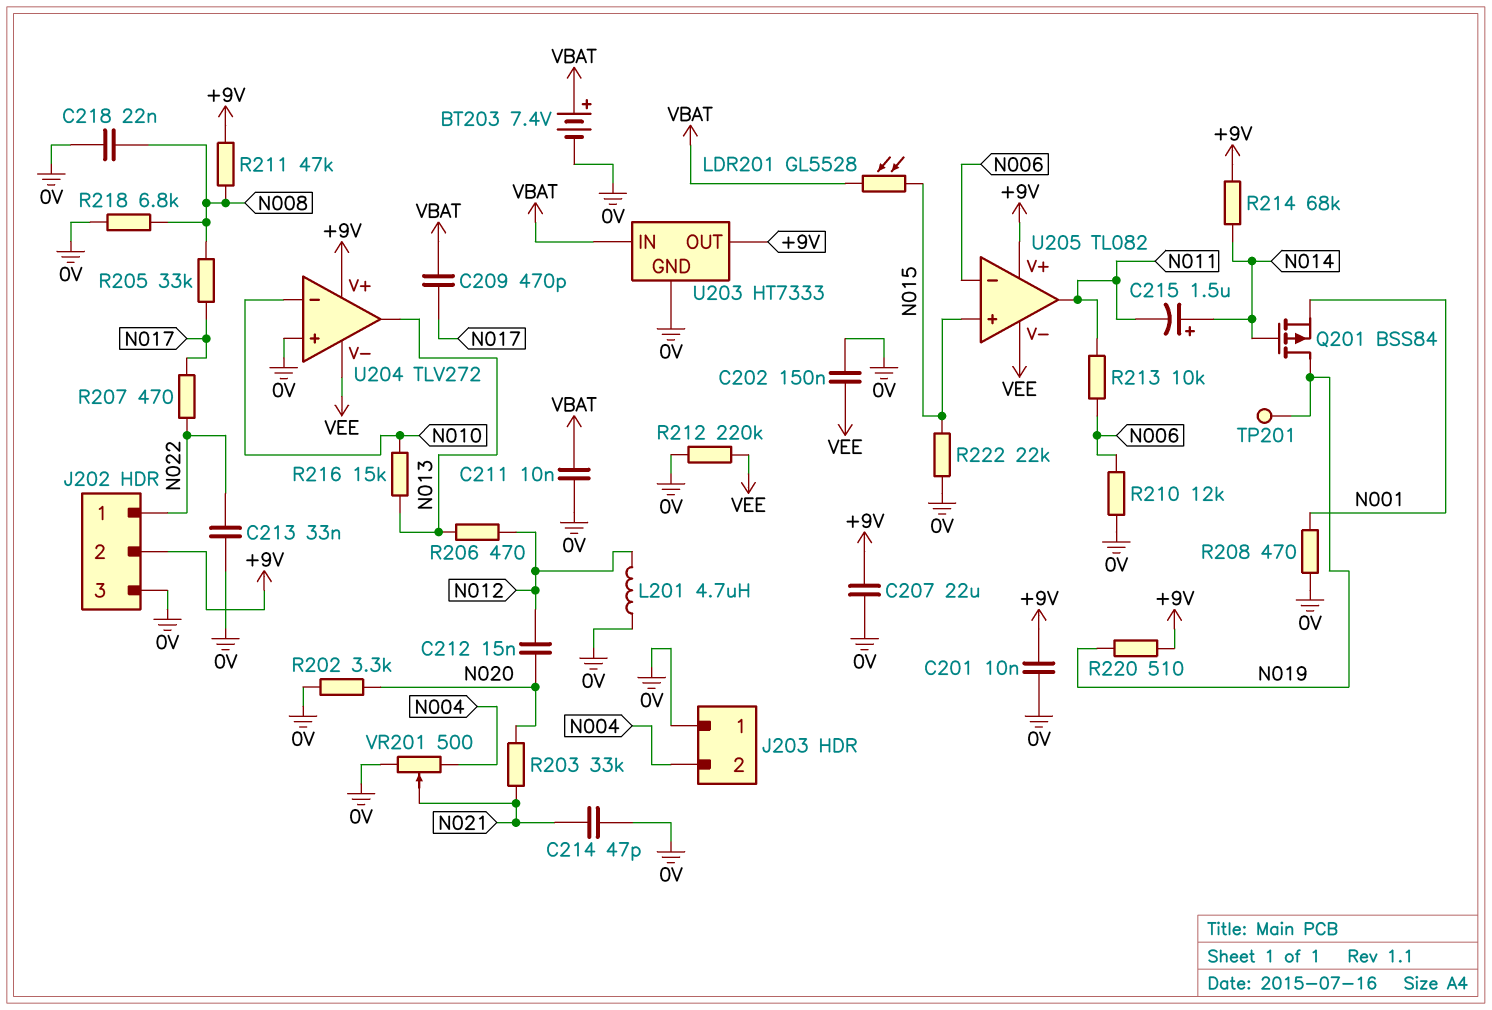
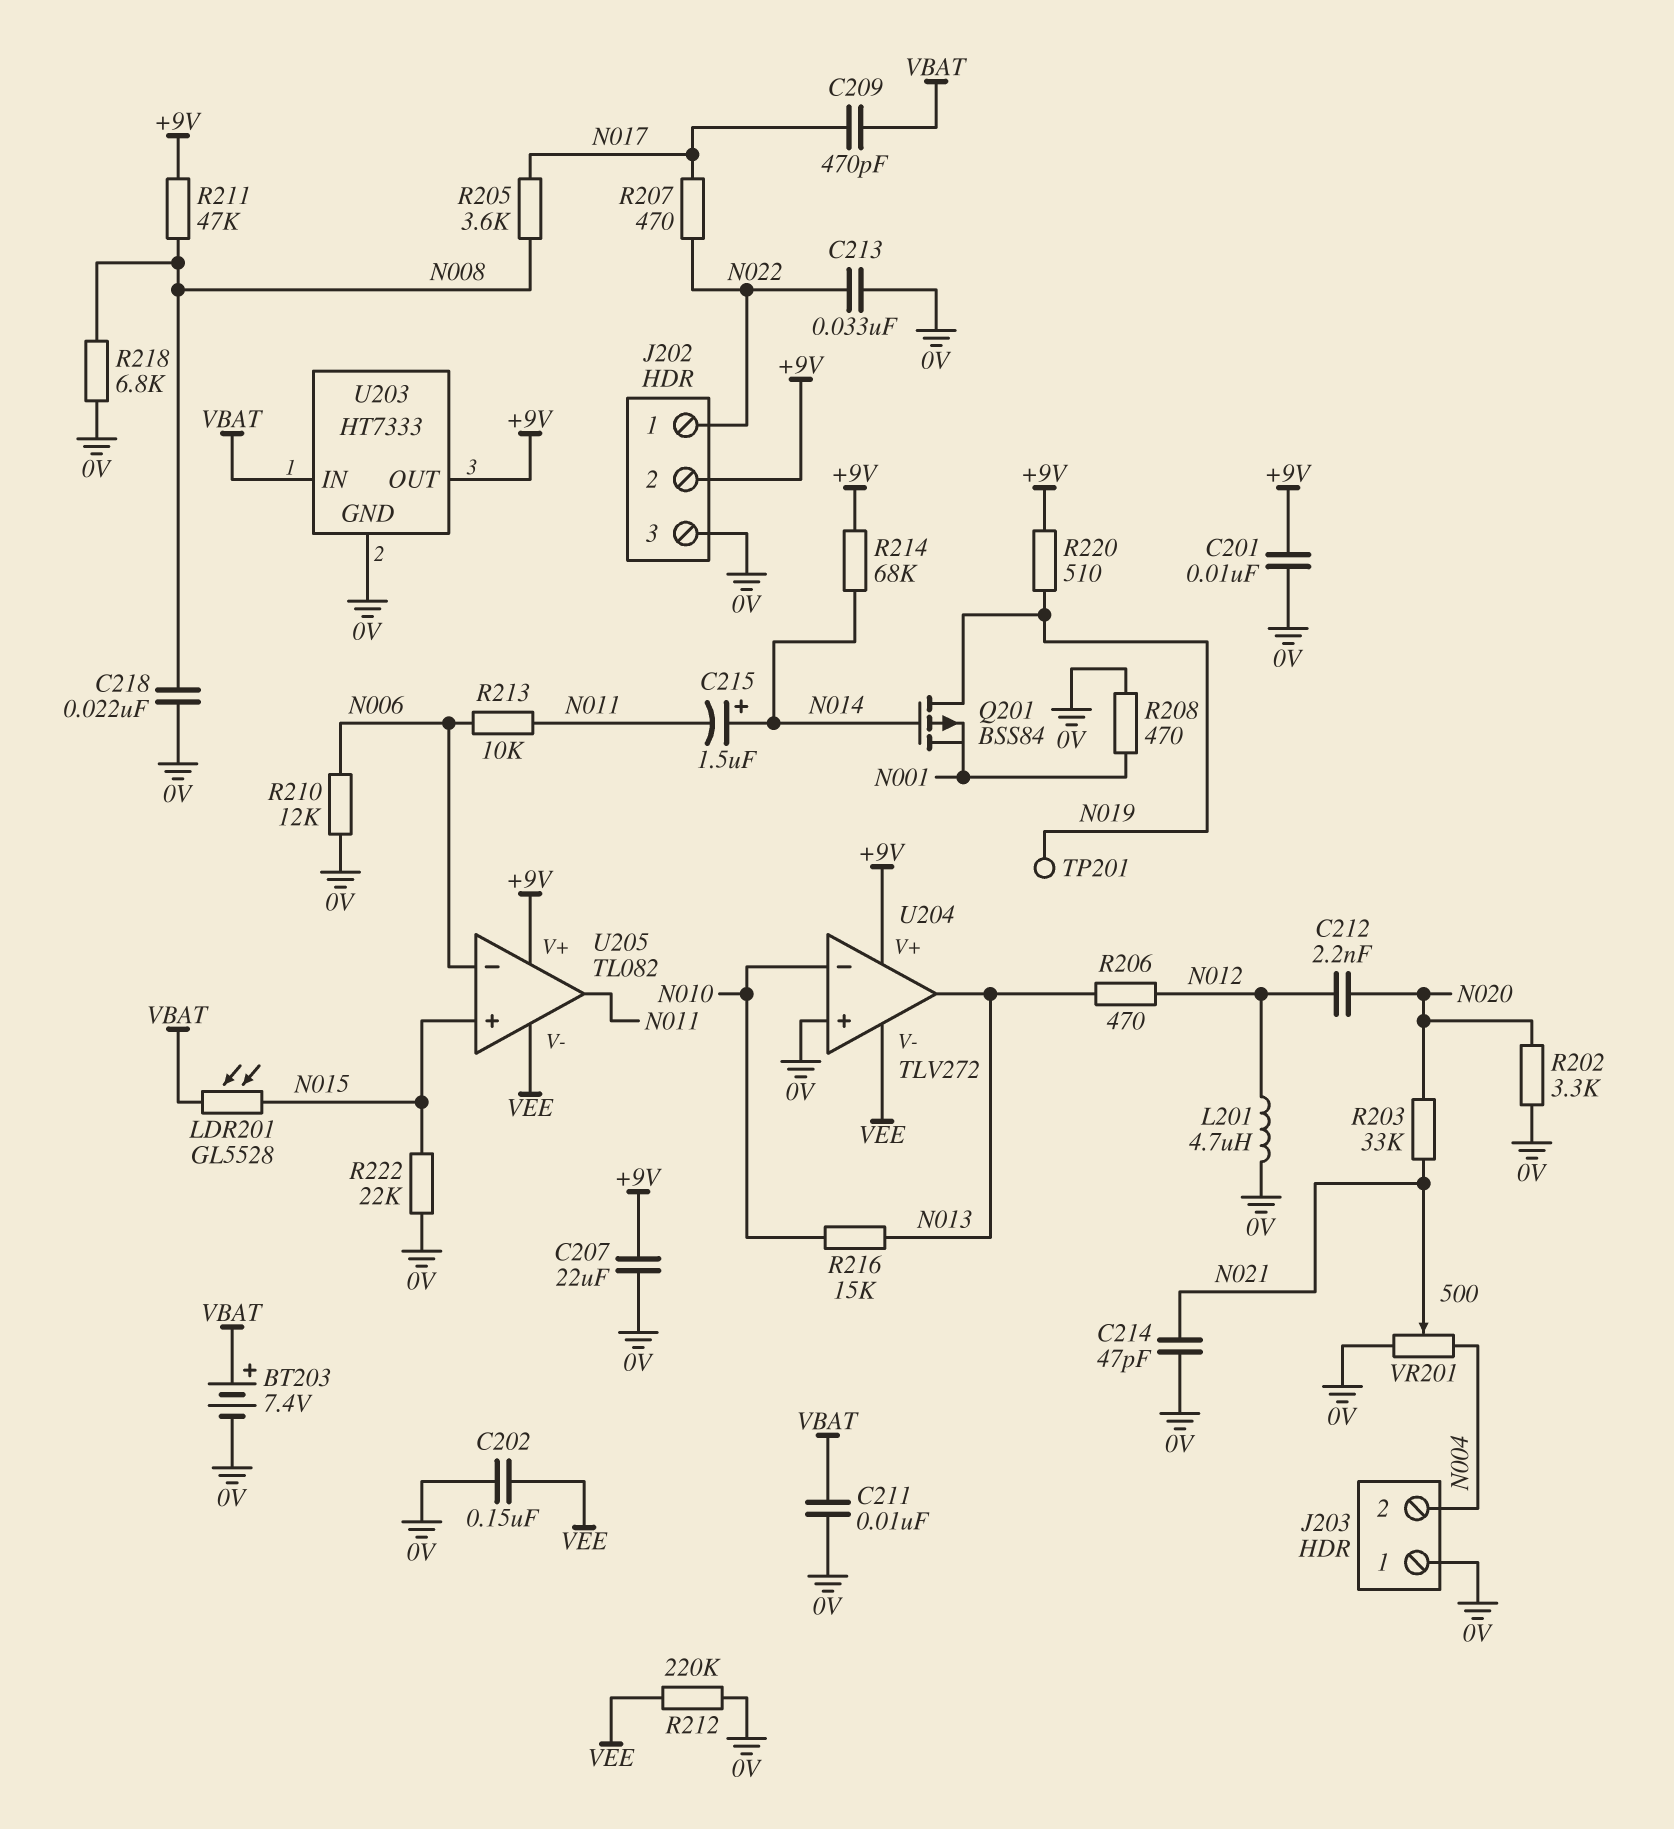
C212: 15nF (N012, N020) -> 2.2nF (N012, N020)
R205: 33k (N008, N017) -> 3.6k (N008, N017)

